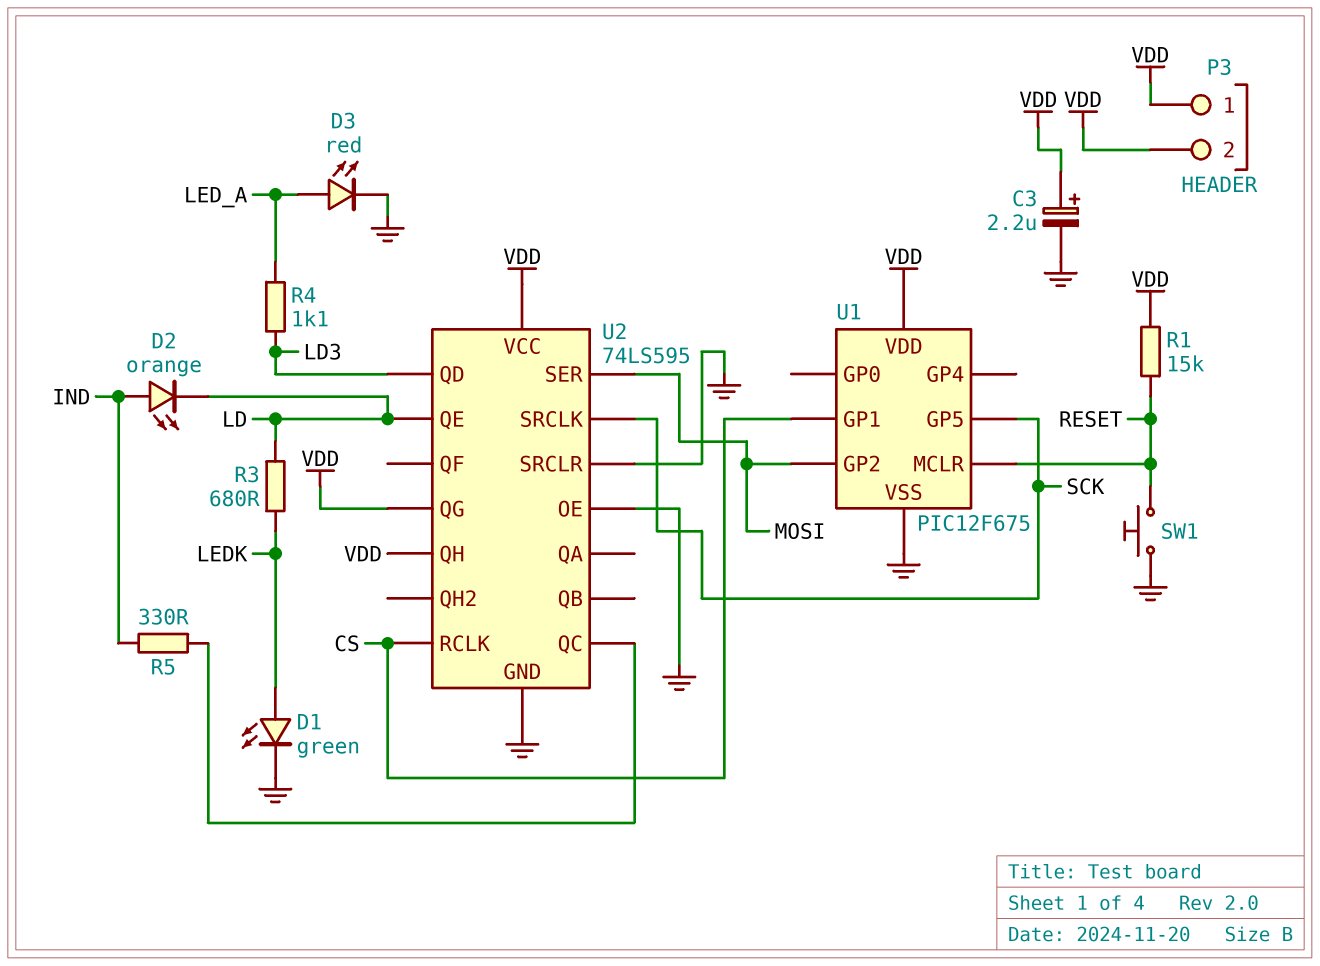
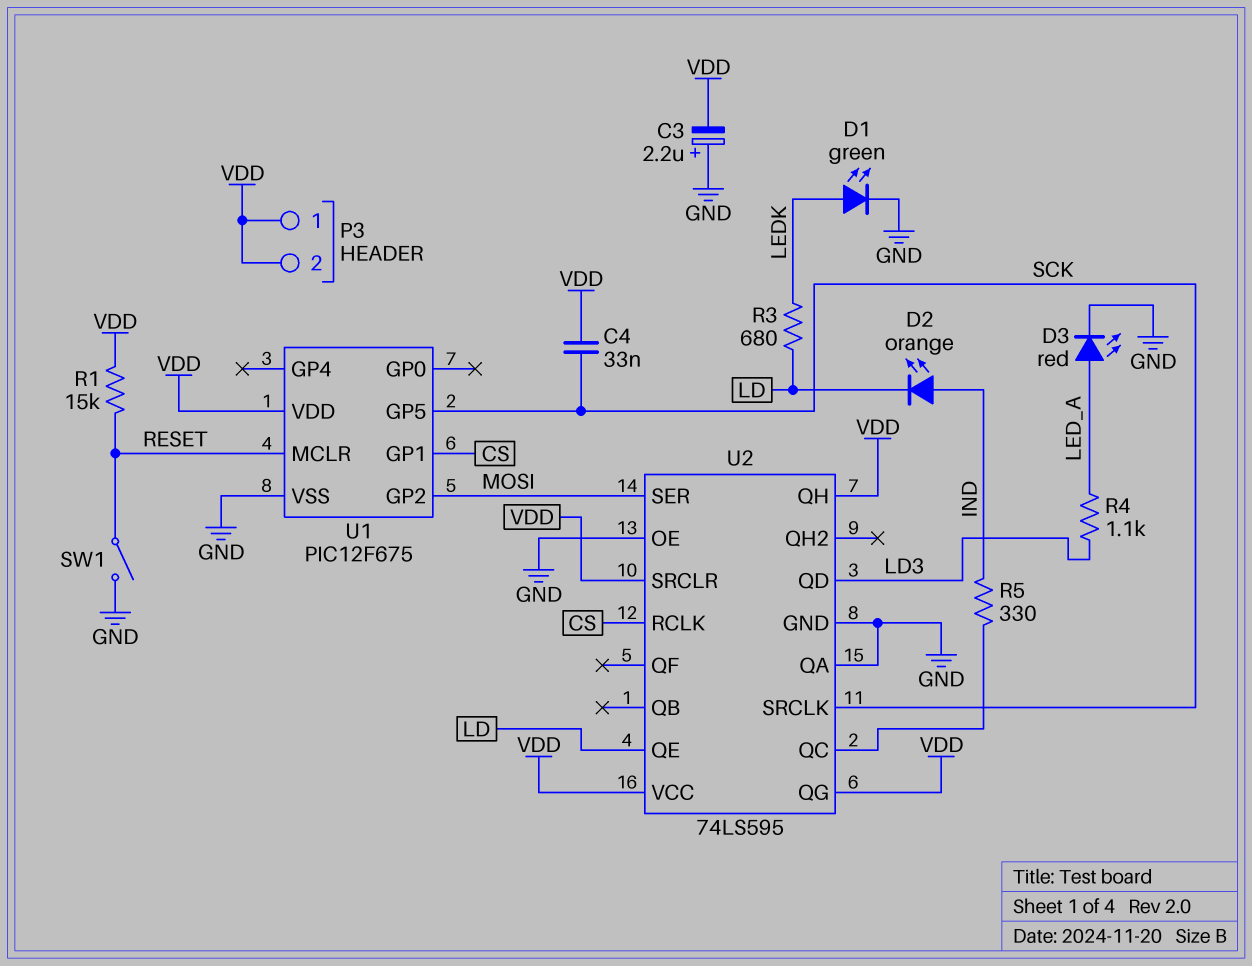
C3: 2.2uF (plus VDD, minus GND) -> 2.2uF (plus GND, minus VDD)
C4: none -> 33nF (SCK, VDD)
SW1: button (GND, RESET) -> switch (GND, RESET)
U2 pin QA: none -> GND
U2 pin SRCLR: GND -> VDD

